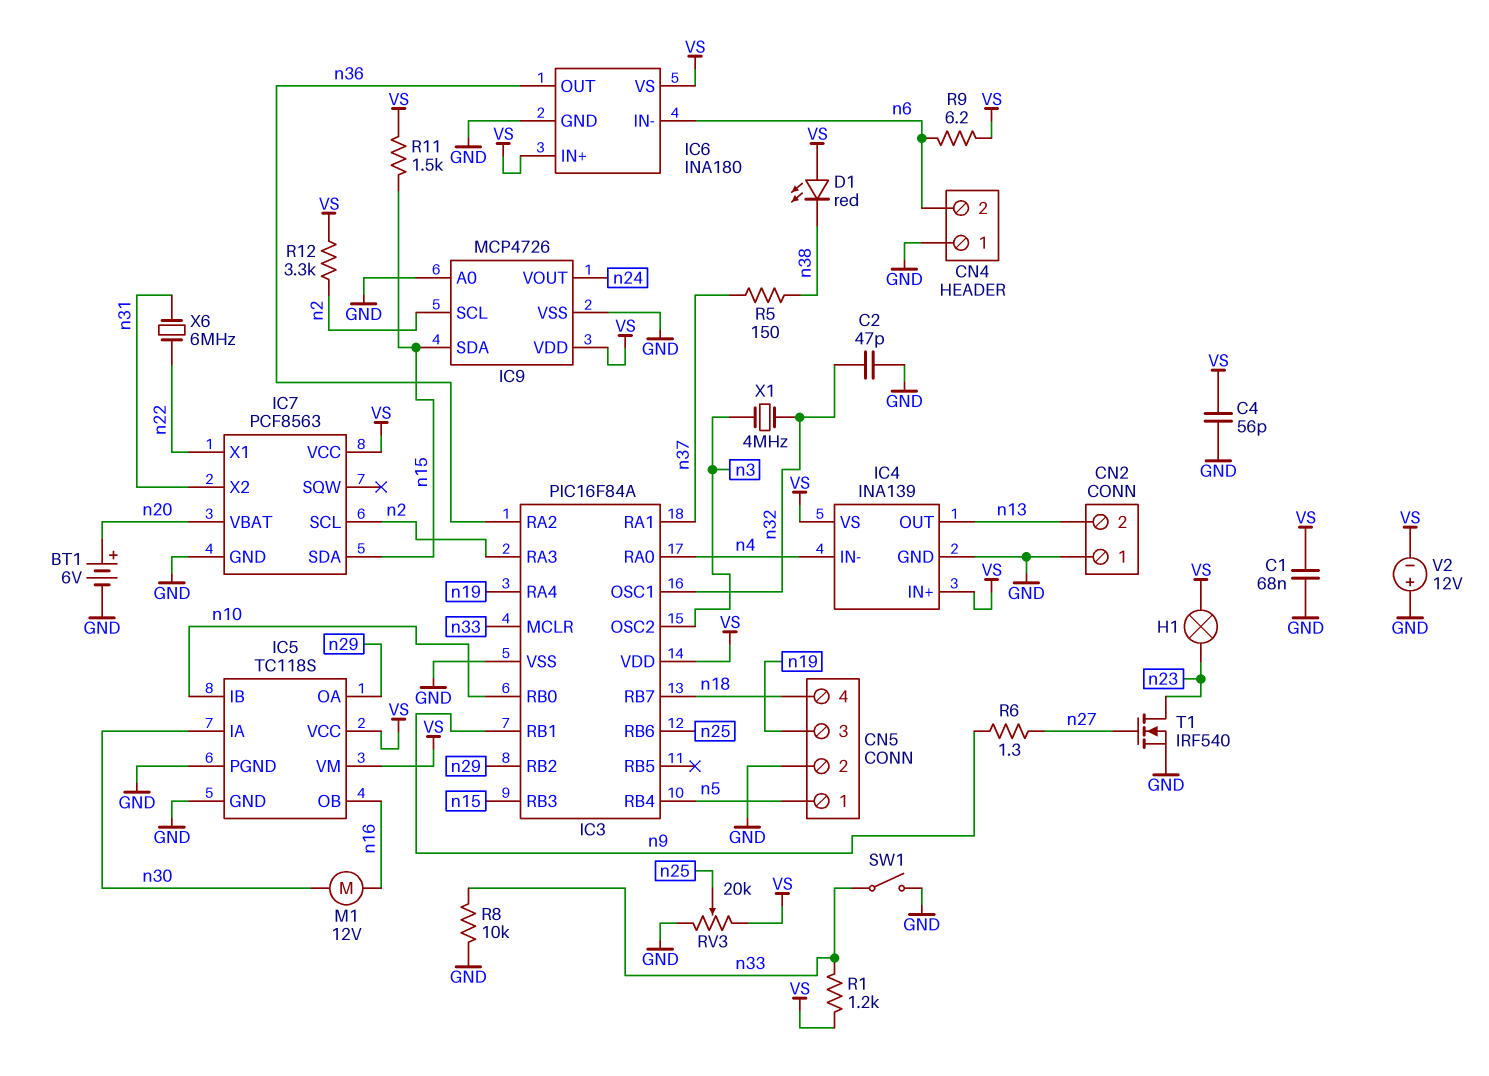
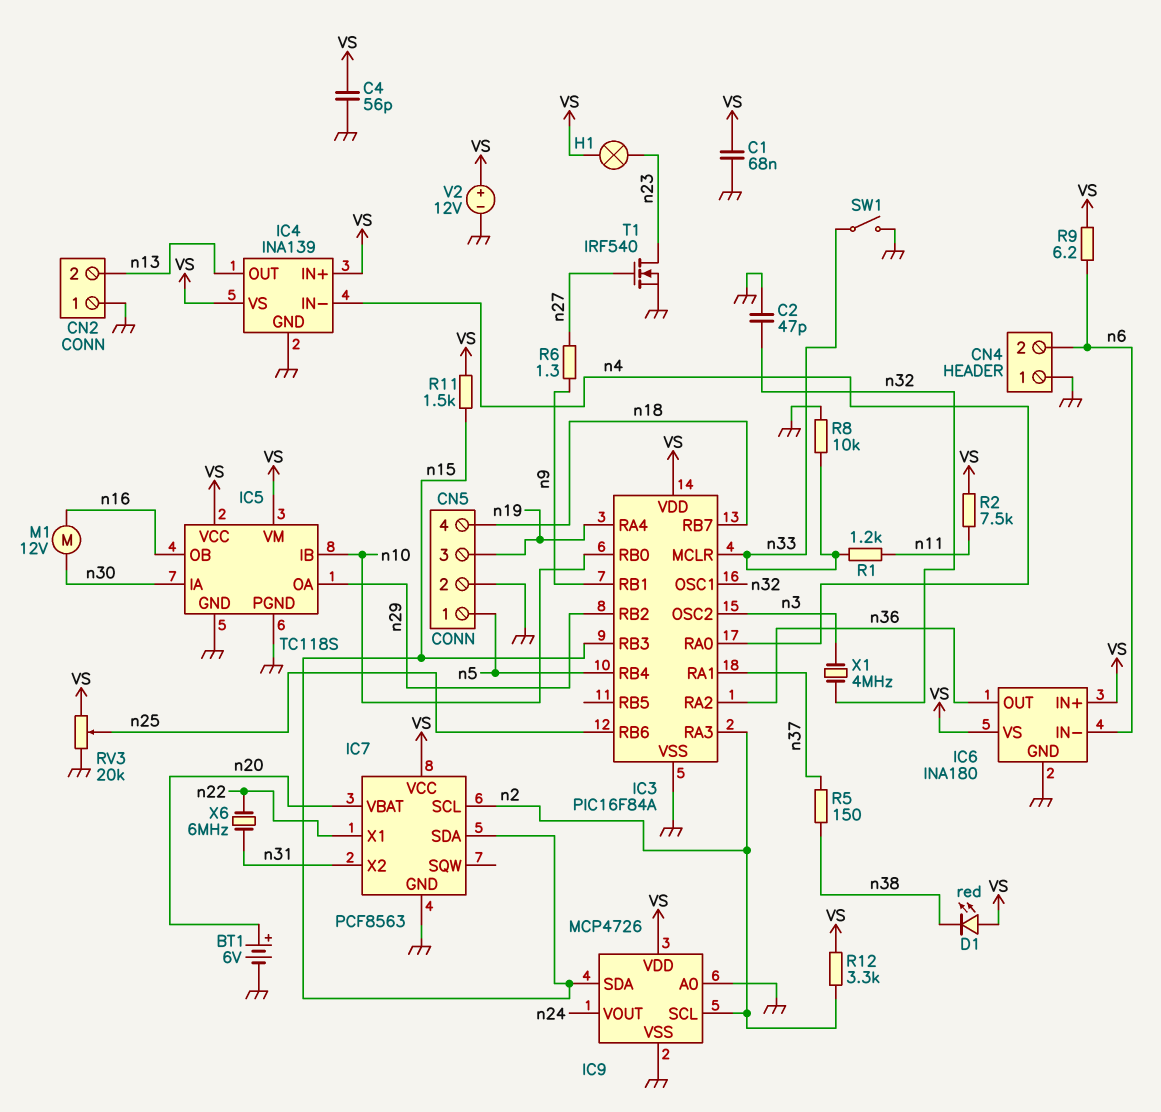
R1: 1.2k (VS, n33) -> 1.2k (n11, n33)
R2: none -> 7.5k (VS, n11)
V2: 12V (plus GND, minus VS) -> 12V (plus VS, minus GND)

